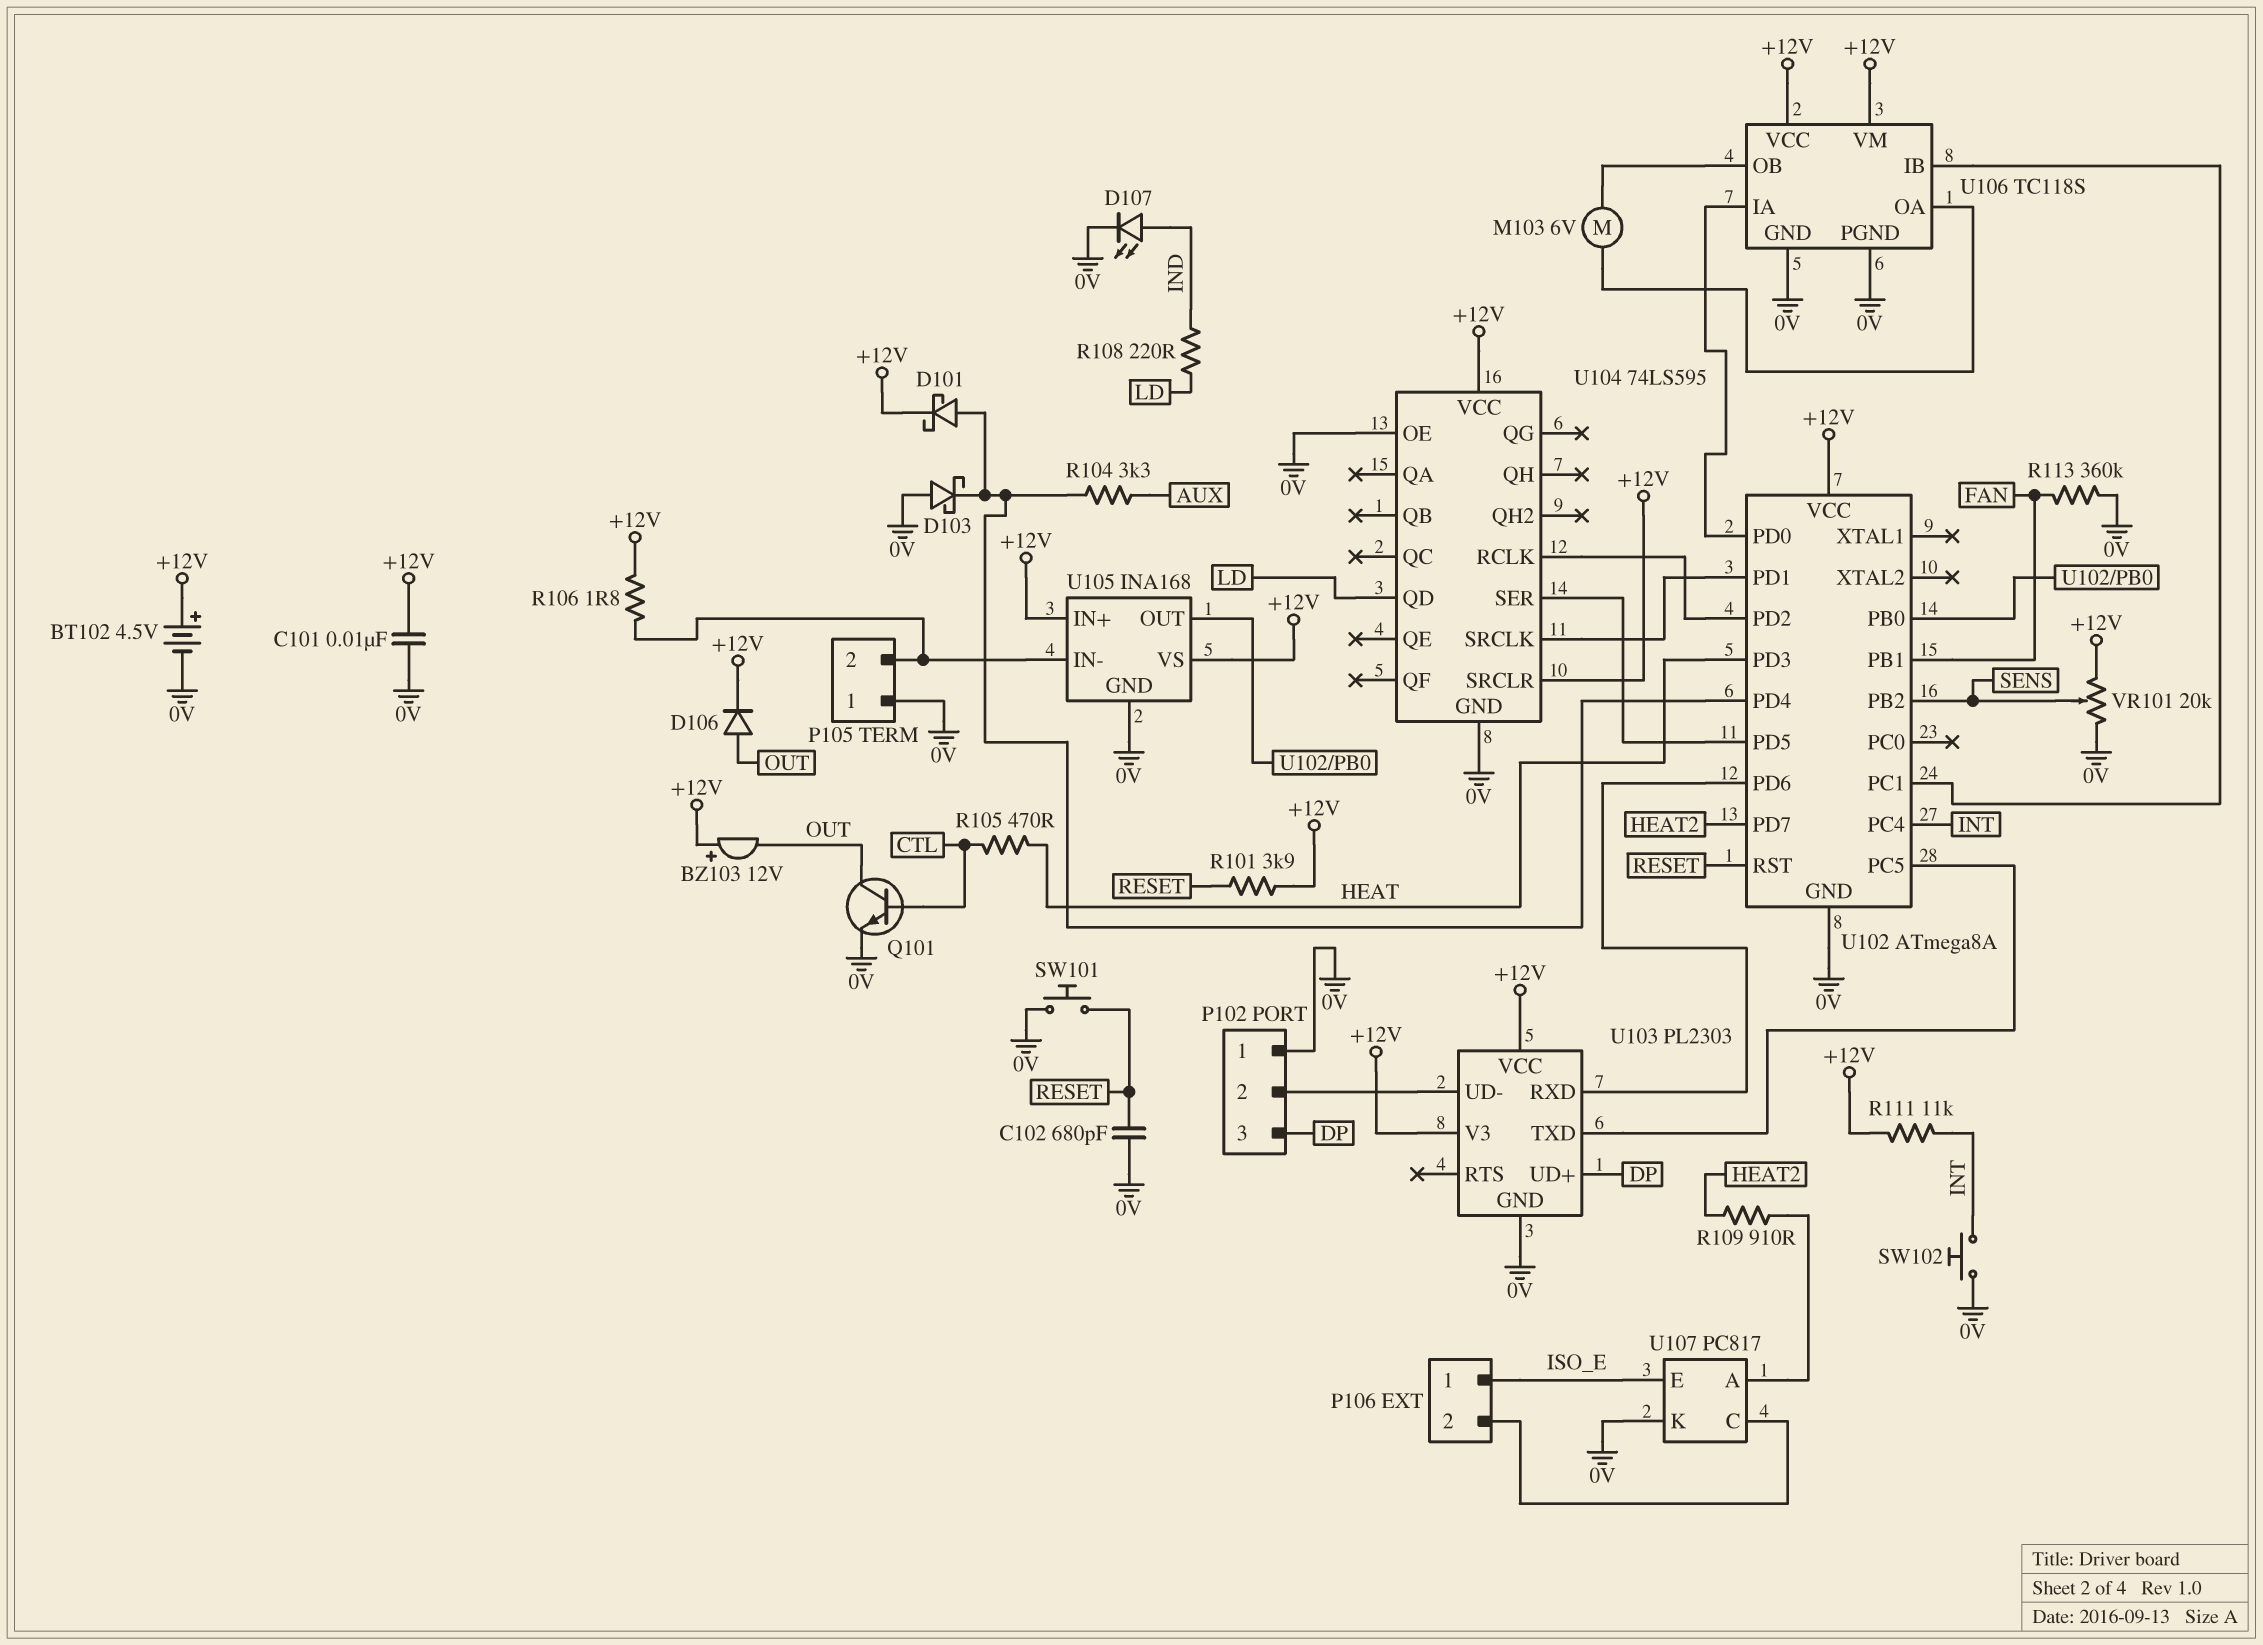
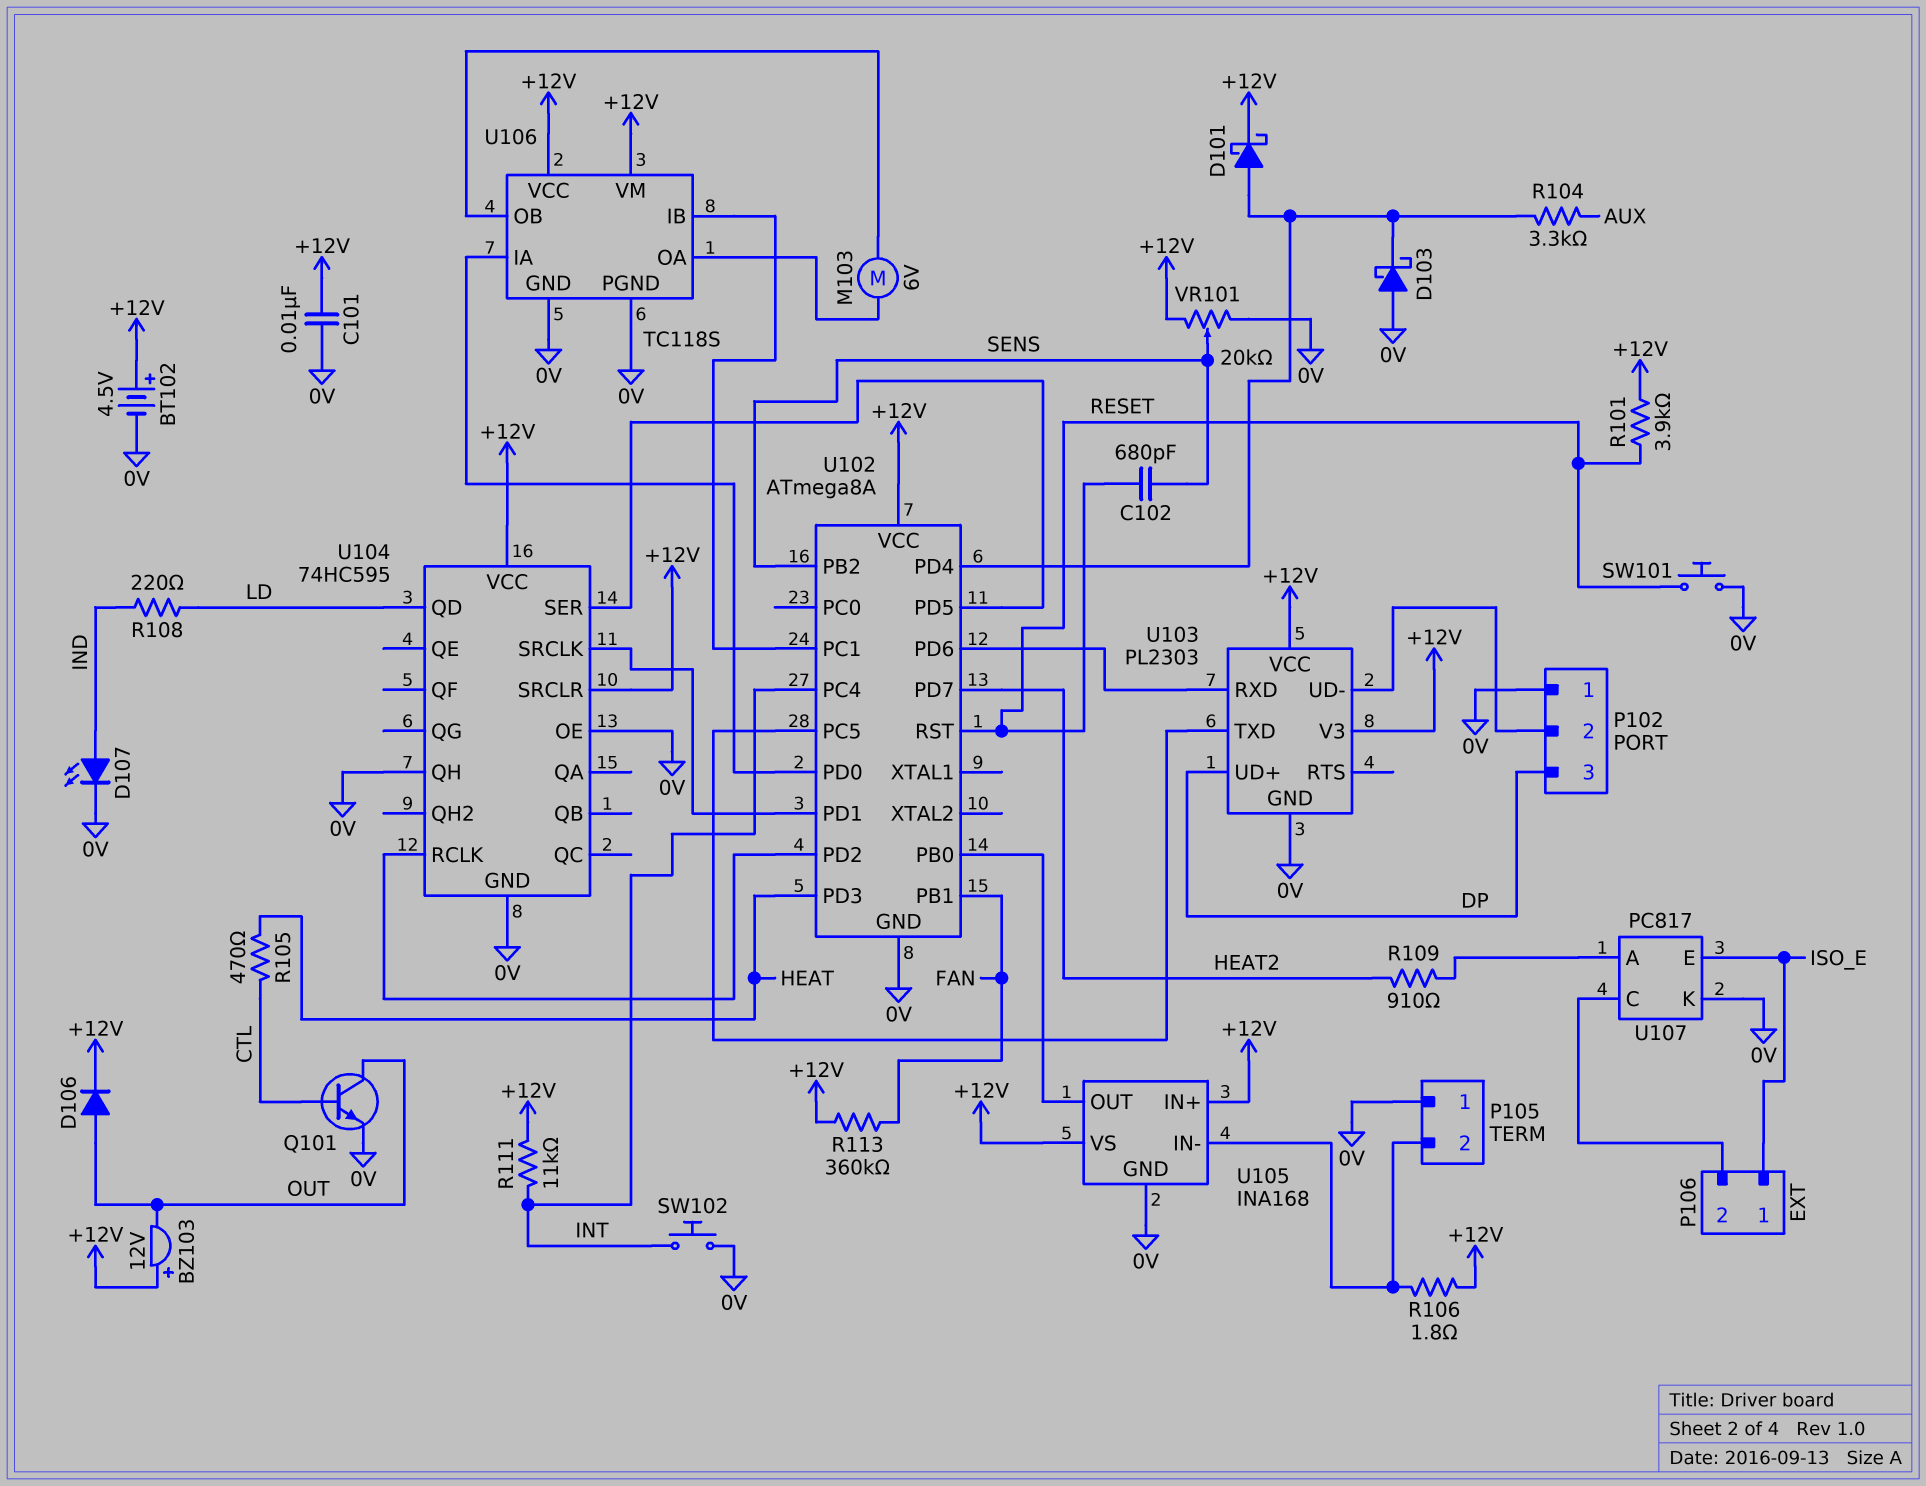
C102: 680pF (0V, RESET) -> 680pF (RESET, SENS)
R113: 360k (0V, FAN) -> 360k (+12V, FAN)
U104: 74LS595 -> 74HC595
U104 pin QH: none -> 0V

